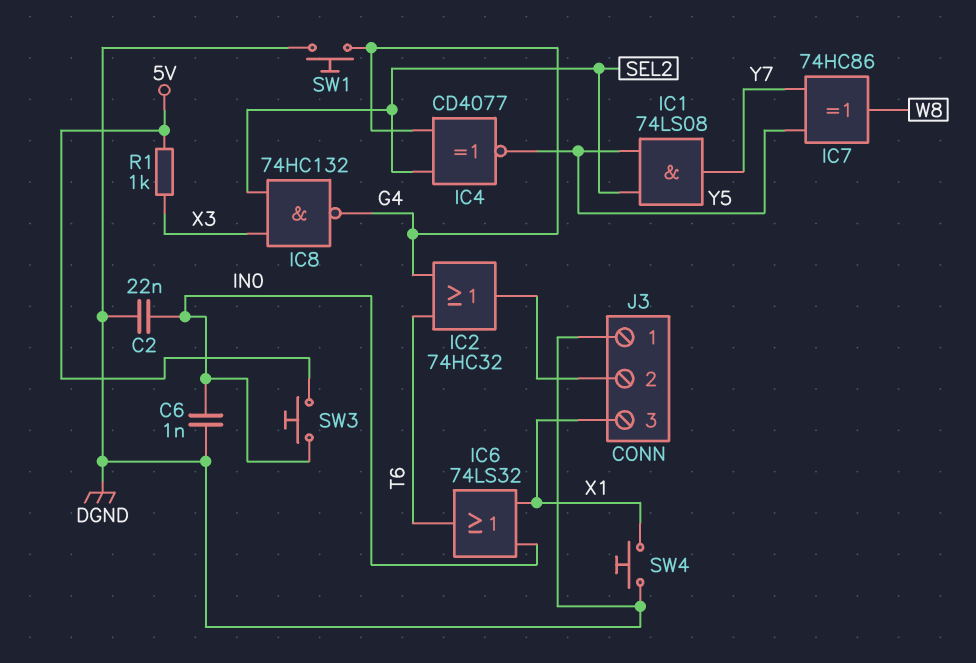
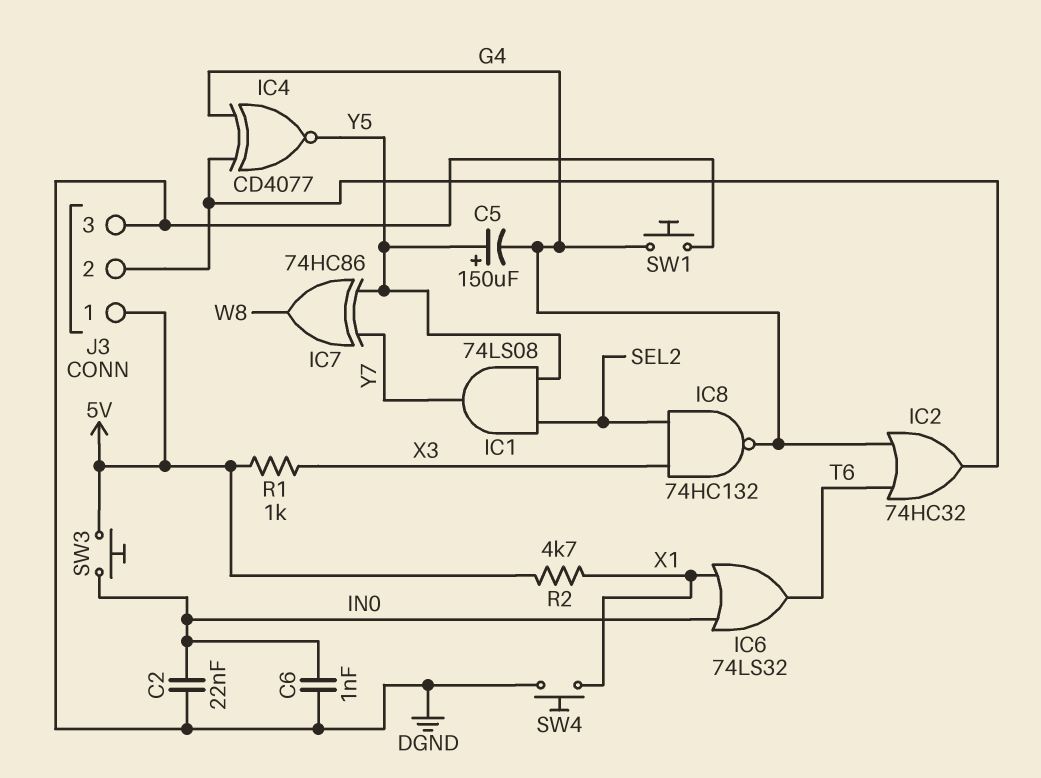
C5: none -> 150uF (plus Y5, minus G4)
IC4: XNOR CD4077 (in G4, in SEL2, out Y5) -> XNOR CD4077 (in G4, in J3/2, out Y5)
J3 pin 1: DGND -> 5V
J3 pin 3: X1 -> DGND
R2: none -> 4.7k (5V, X1)

